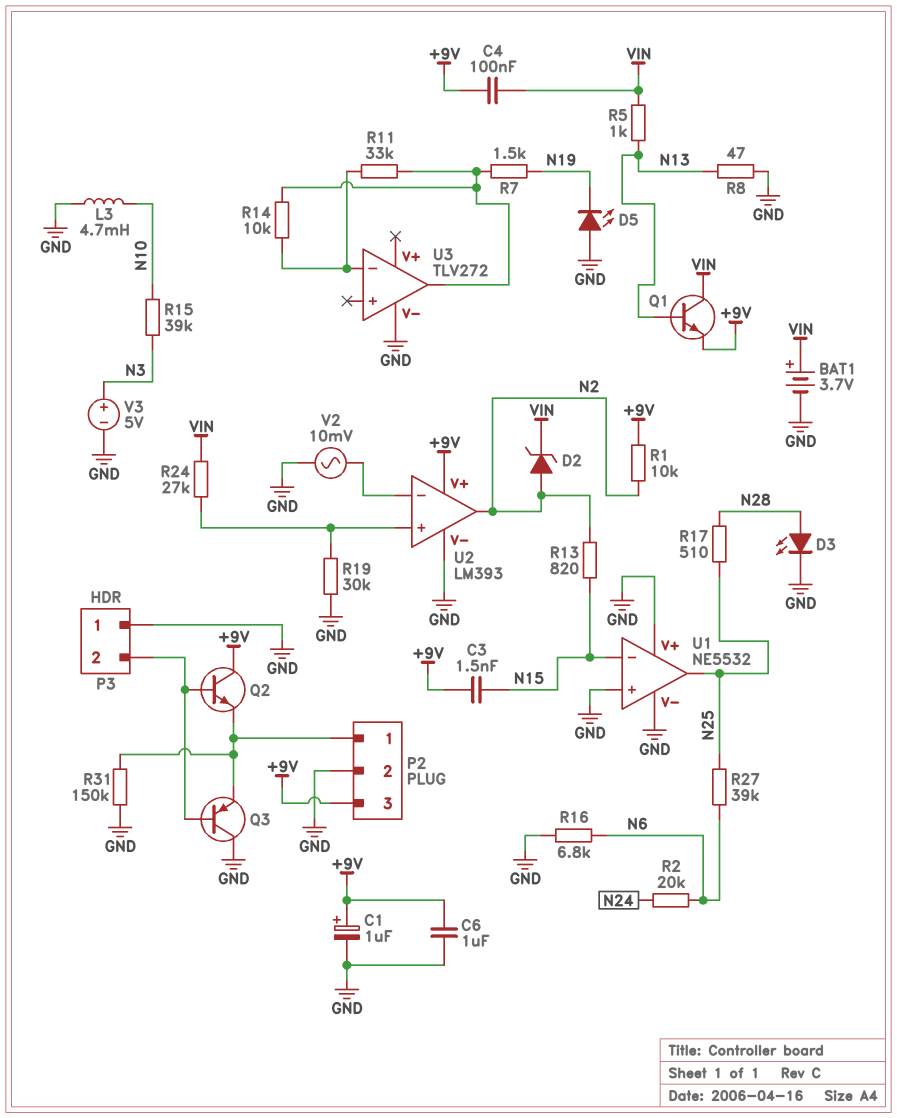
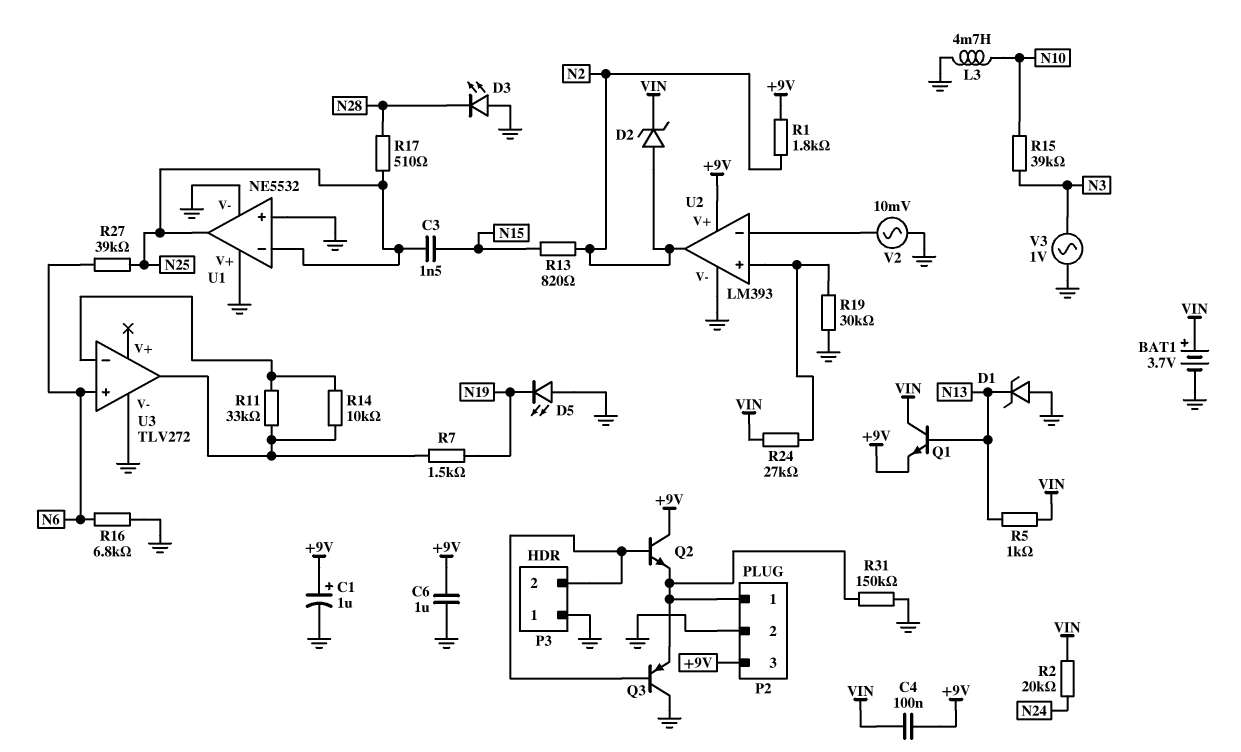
C3: 1.5nF (+9V, N15) -> 1.5nF (N15, N25)
D1: none -> zener (A GND, K N13)
D3: LED (A N28, K GND) -> LED (A GND, K N28)
R1: 10k (+9V, N2) -> 1.8k (+9V, N2)
R2: 20k (N6, N24) -> 20k (N24, VIN)
R8: 47 (GND, N13) -> none
U1 pin in-: N15 -> N25
U3 pin in+: none -> N6
V3: 5V (plus N3, minus GND) -> AC 1V (GND, N3)

